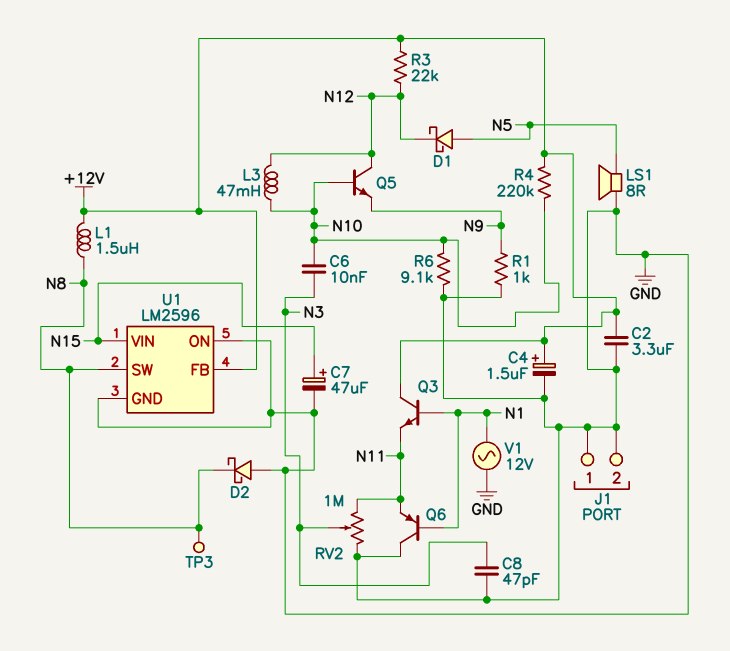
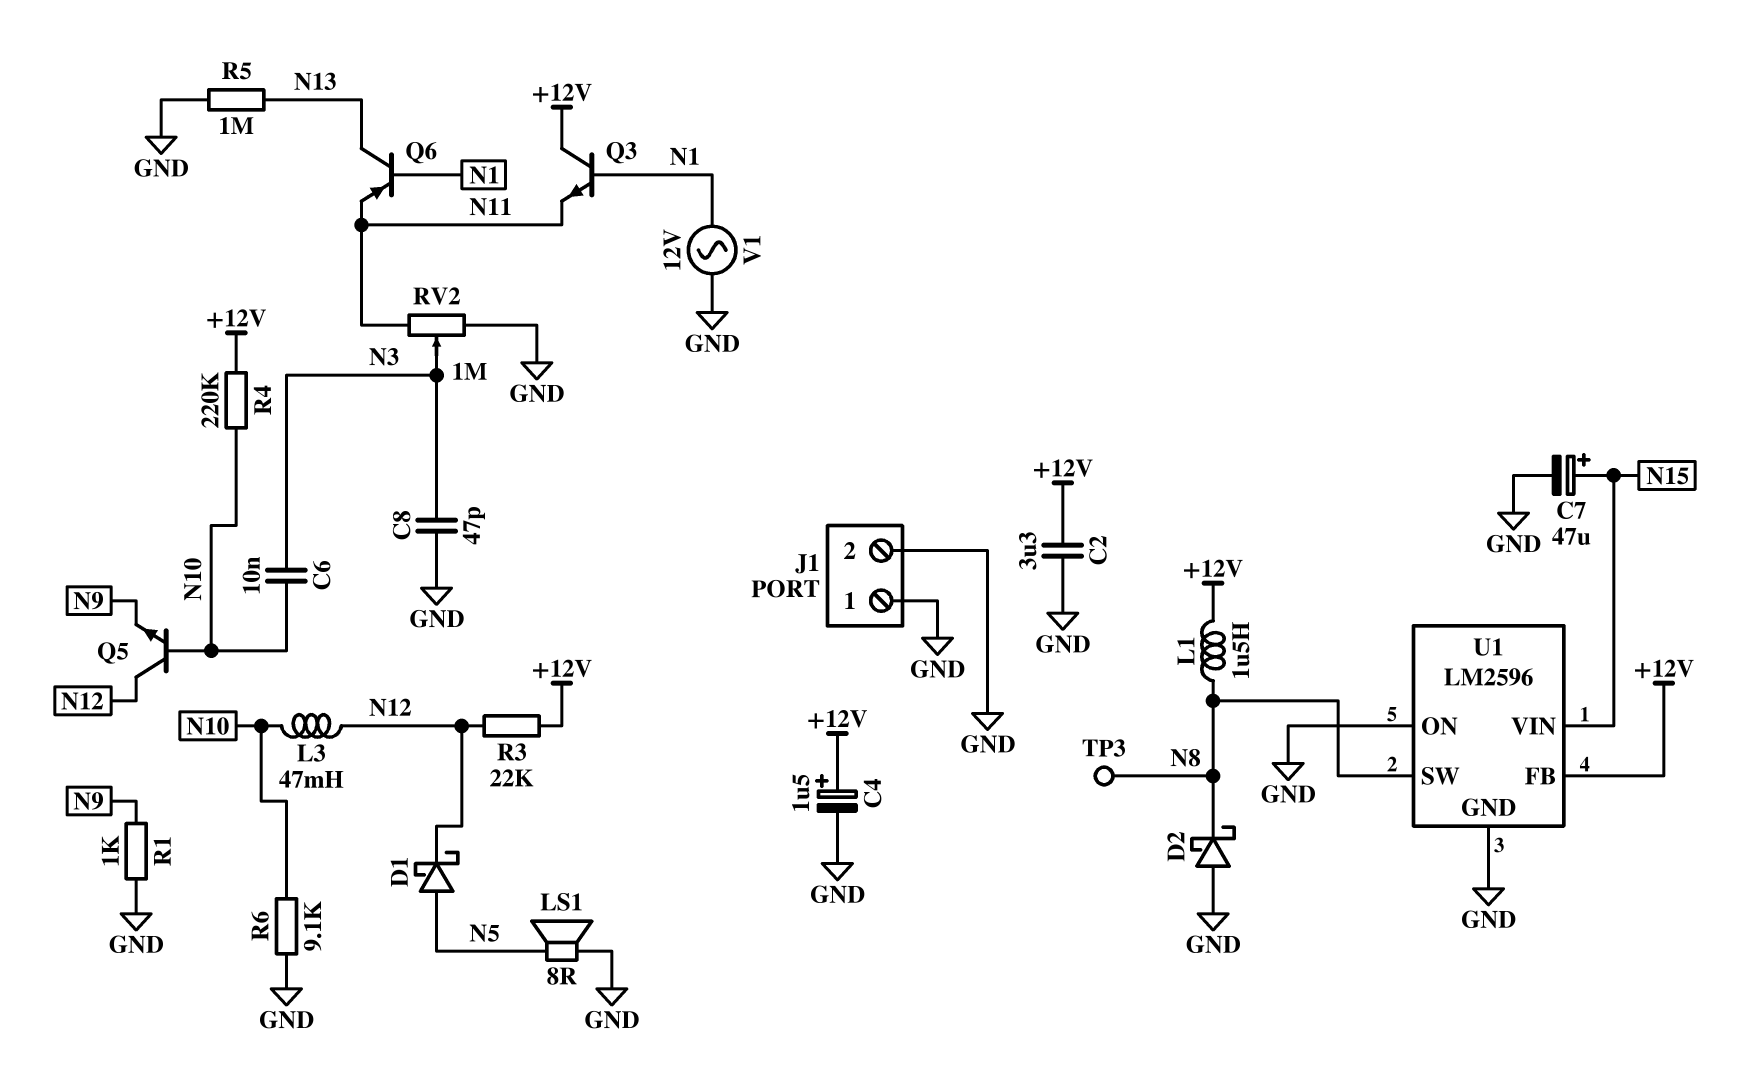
Q6: PNP (B N1, C GND, E N11) -> PNP (B N1, C N13, E N11)
R5: none -> 1M (GND, N13)

